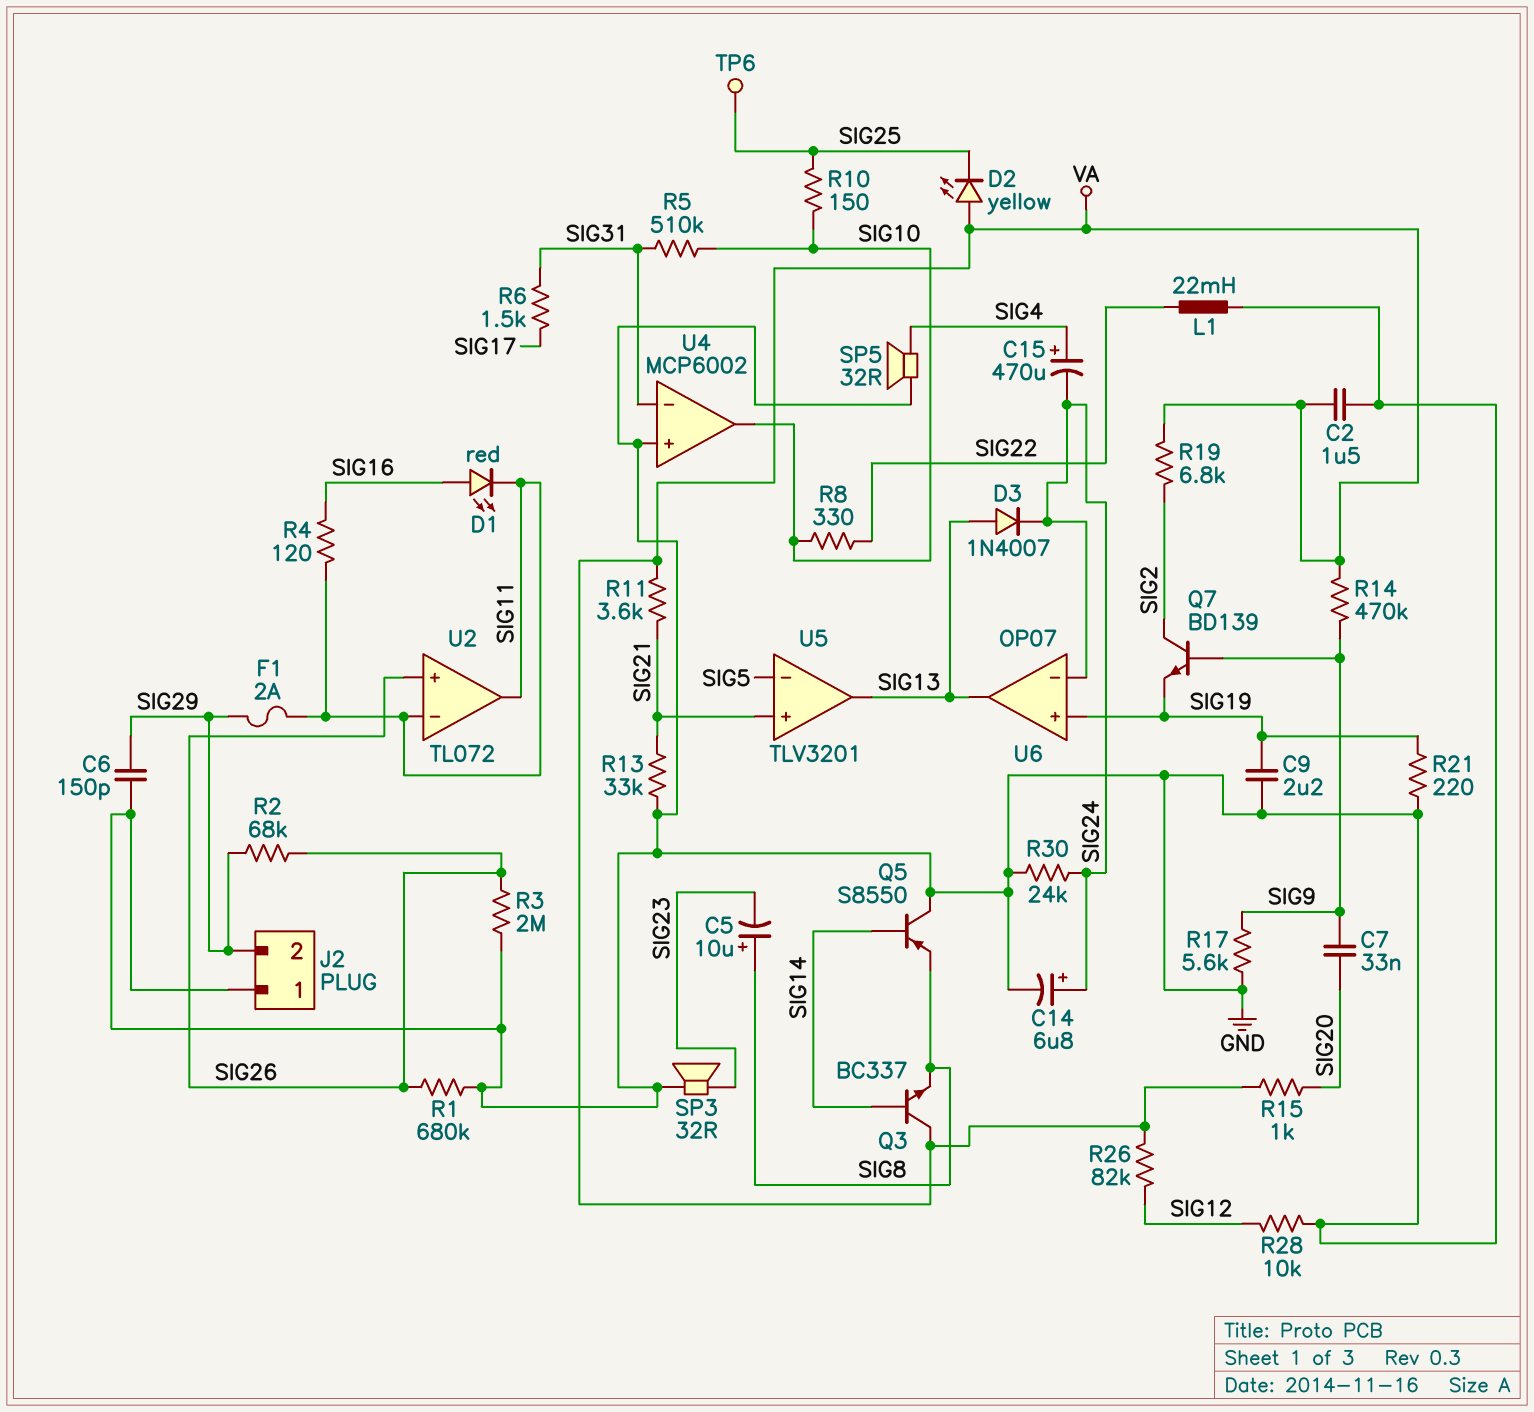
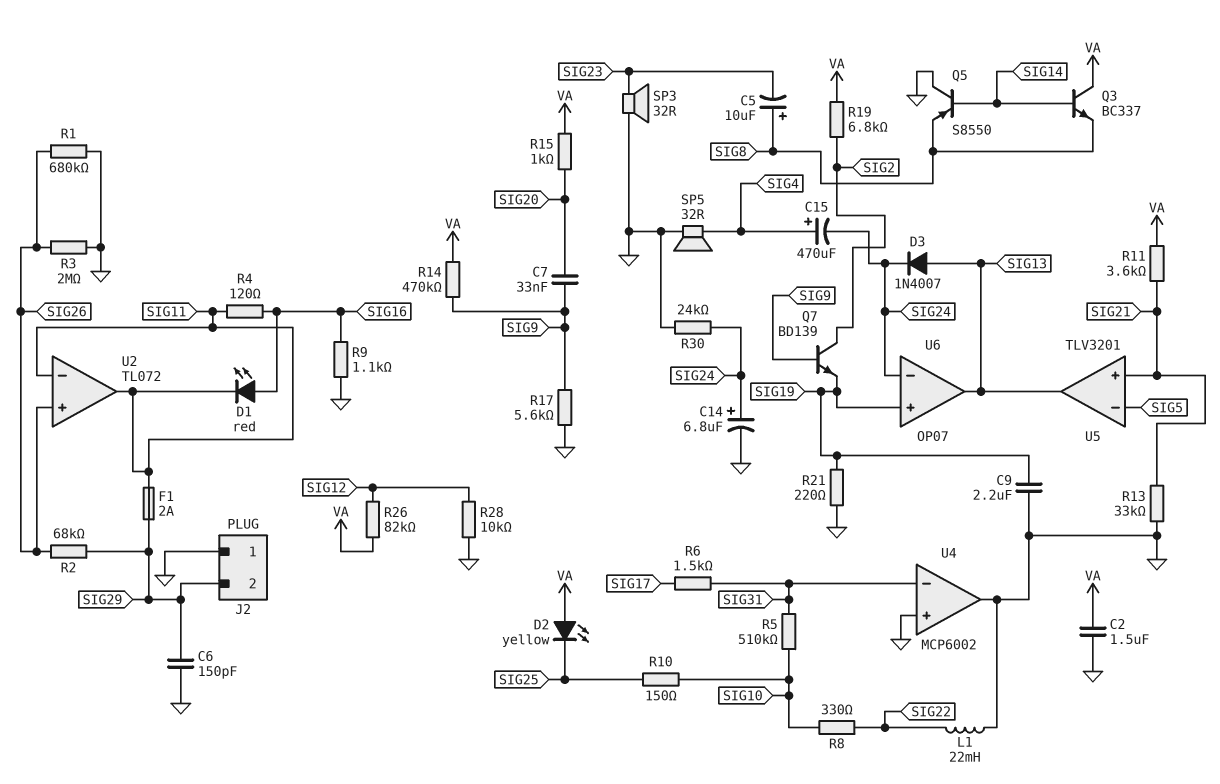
R9: none -> 1.1k (GND, SIG16)
TP6: test point (SIG25) -> none
U4 pin out: SIG10 -> GND

